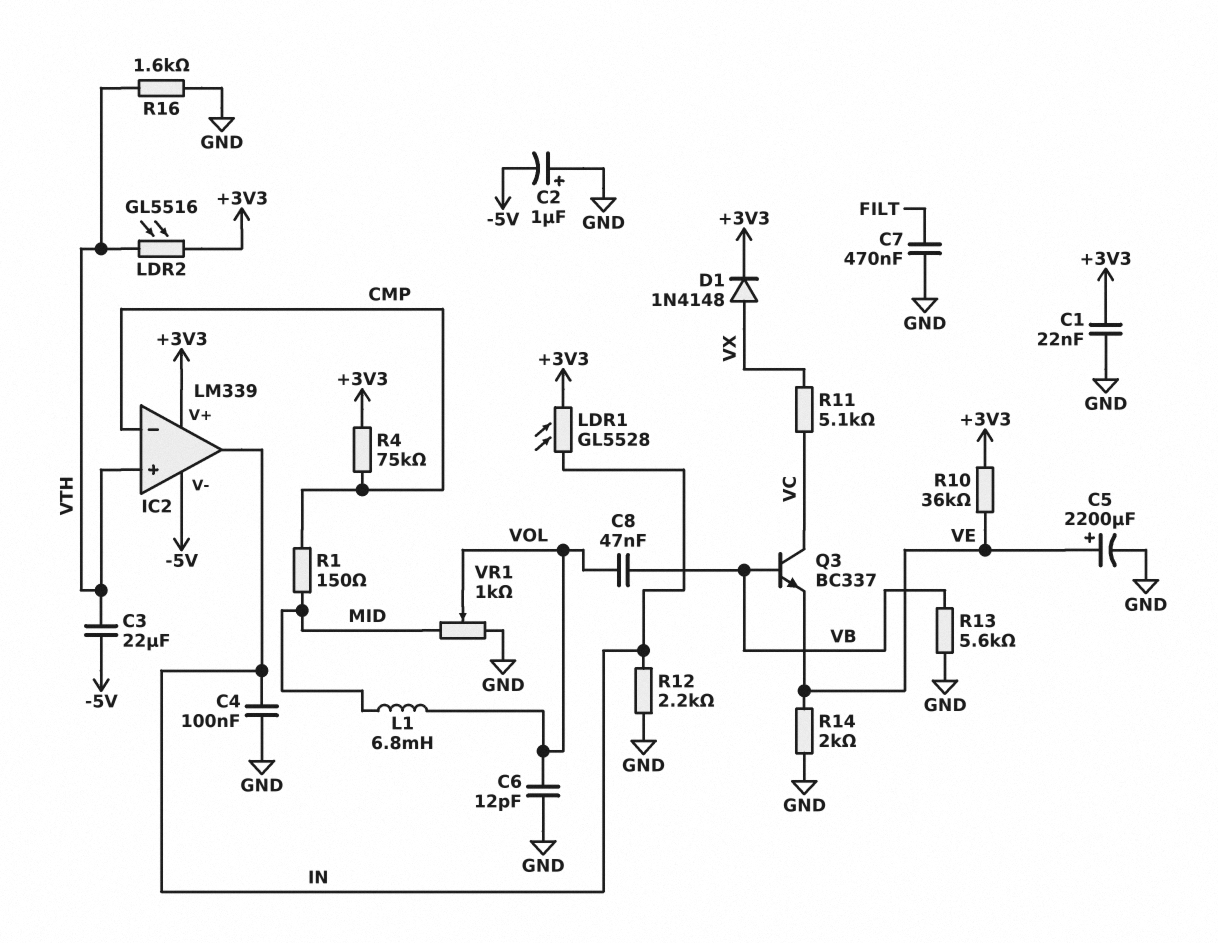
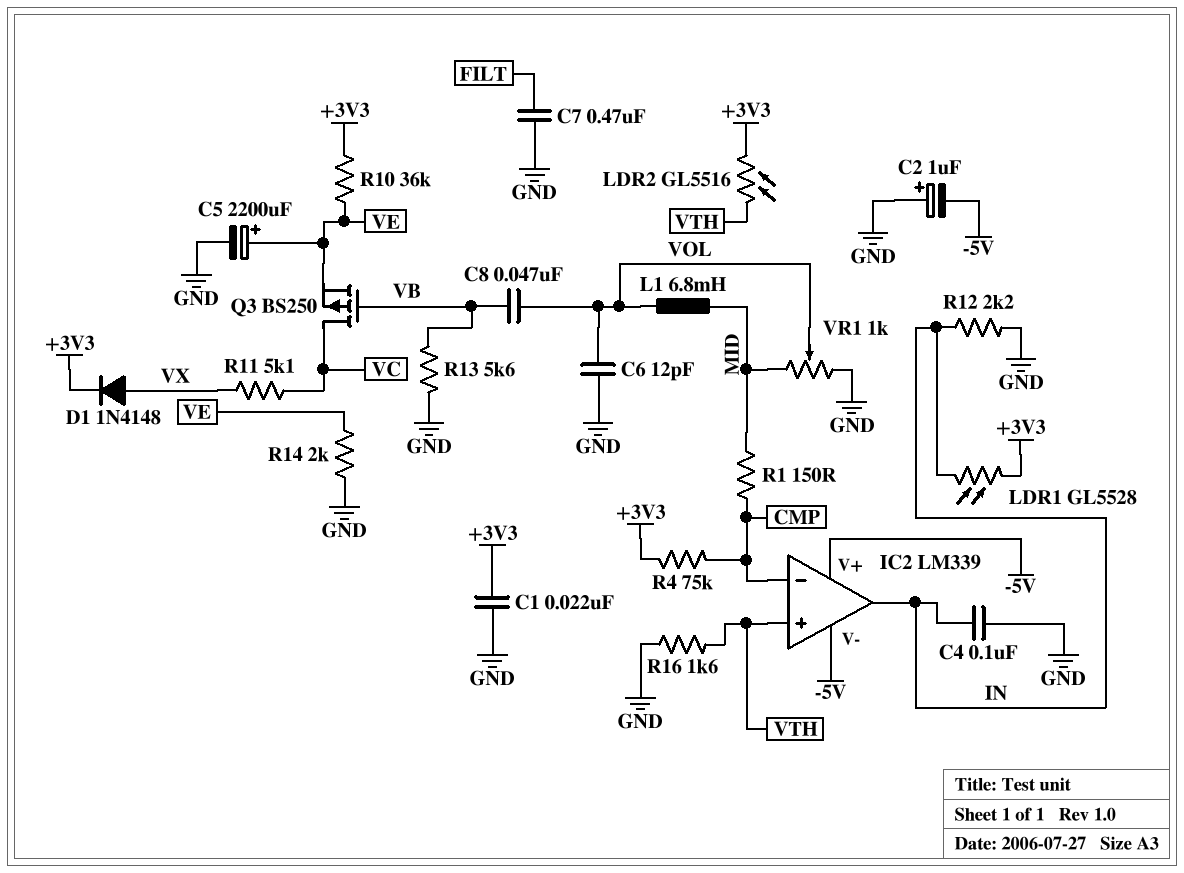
C3: 22uF (-5V, VTH) -> none
IC2 pin V+: +3V3 -> -5V
Q3: NPN BC337 (B VB, C VC, E VE) -> PMOS BS250 (G VB, D VC, S VE)

